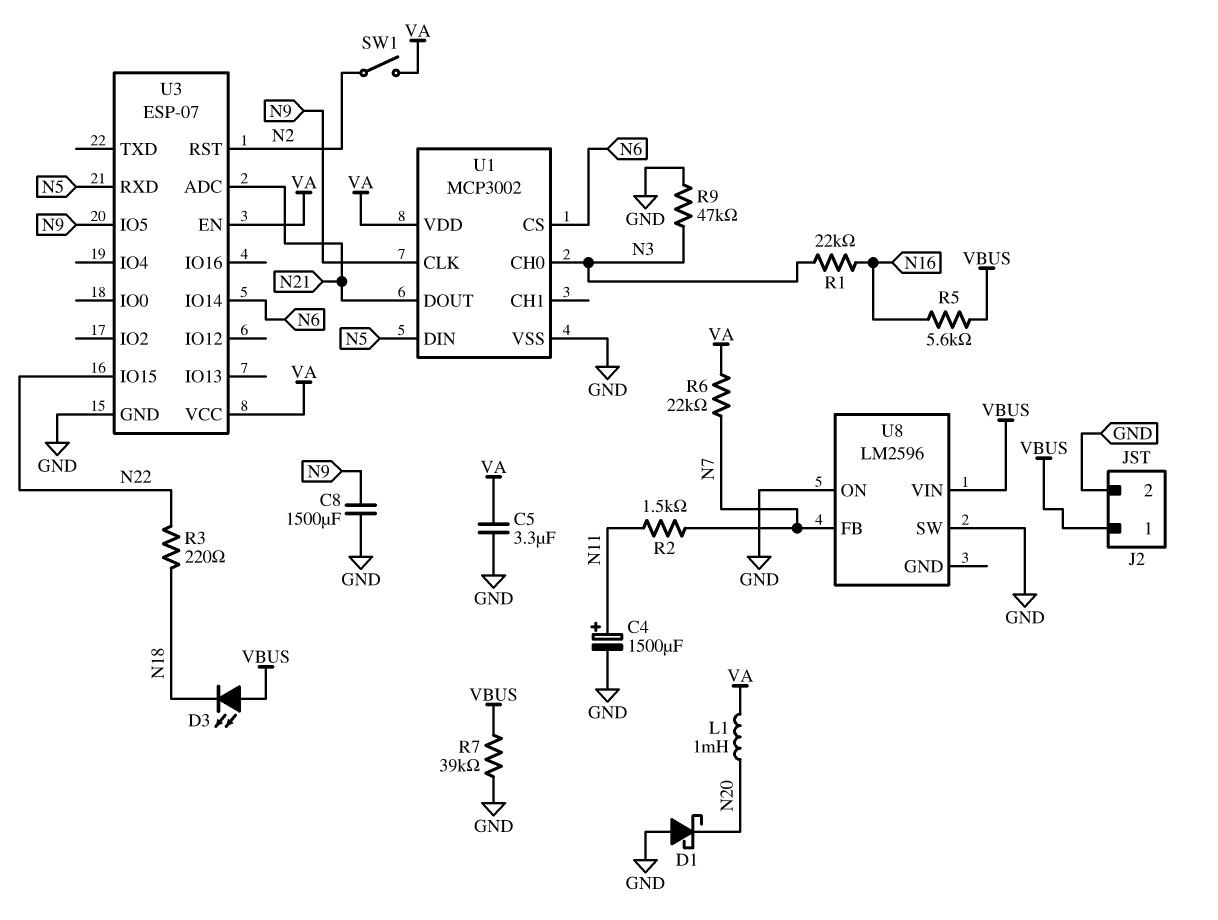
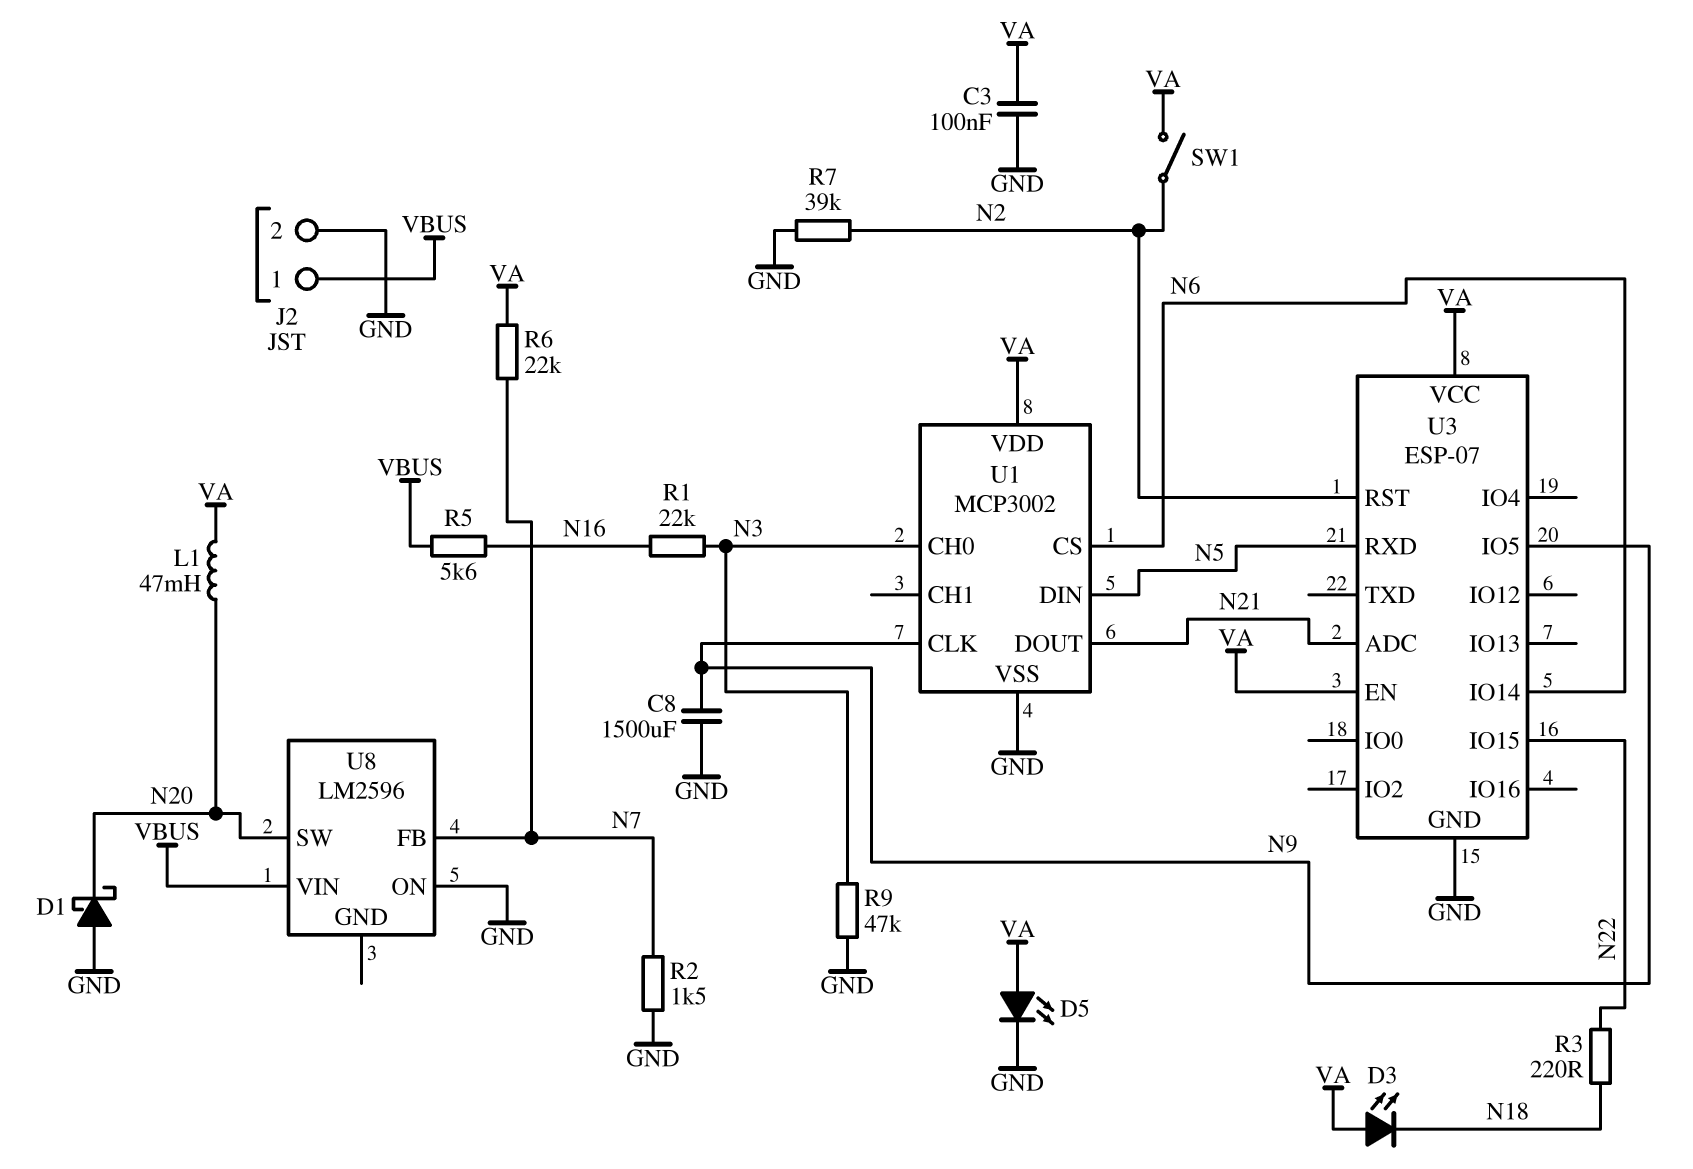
C3: none -> 100nF (GND, VA)
C4: 1500uF (plus N11, minus GND) -> none
C5: 3.3uF (GND, VA) -> none
D3: LED (A VBUS, K N18) -> LED (A VA, K N18)
D5: none -> LED (A VA, K GND)
L1: 1mH (N20, VA) -> 47mH (N20, VA)
R2: 1.5k (N7, N11) -> 1.5k (GND, N7)
R7: 39k (GND, VBUS) -> 39k (GND, N2)
U8 pin SW: GND -> N20

